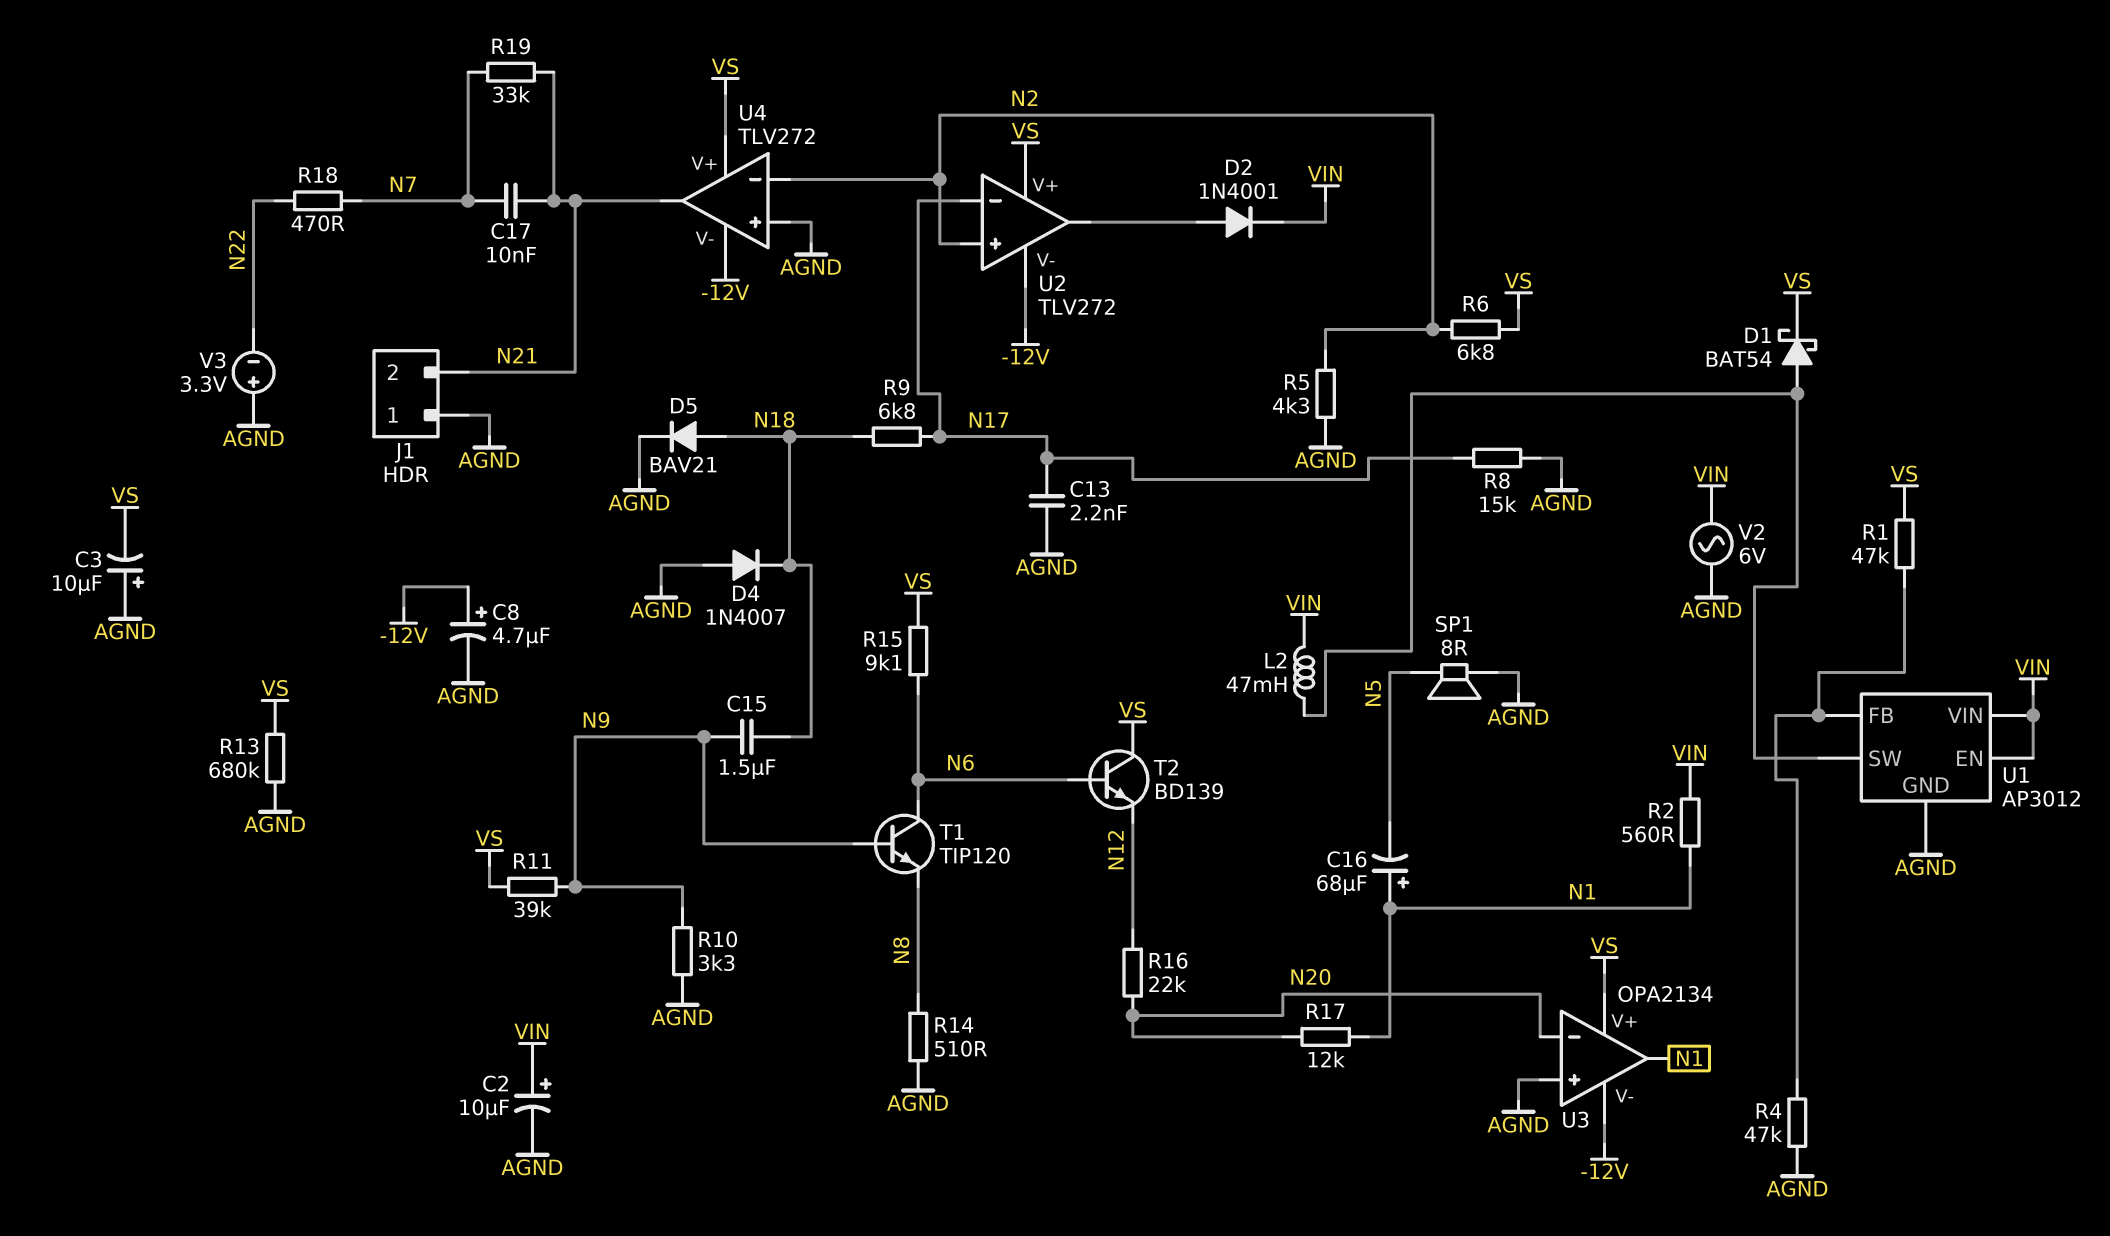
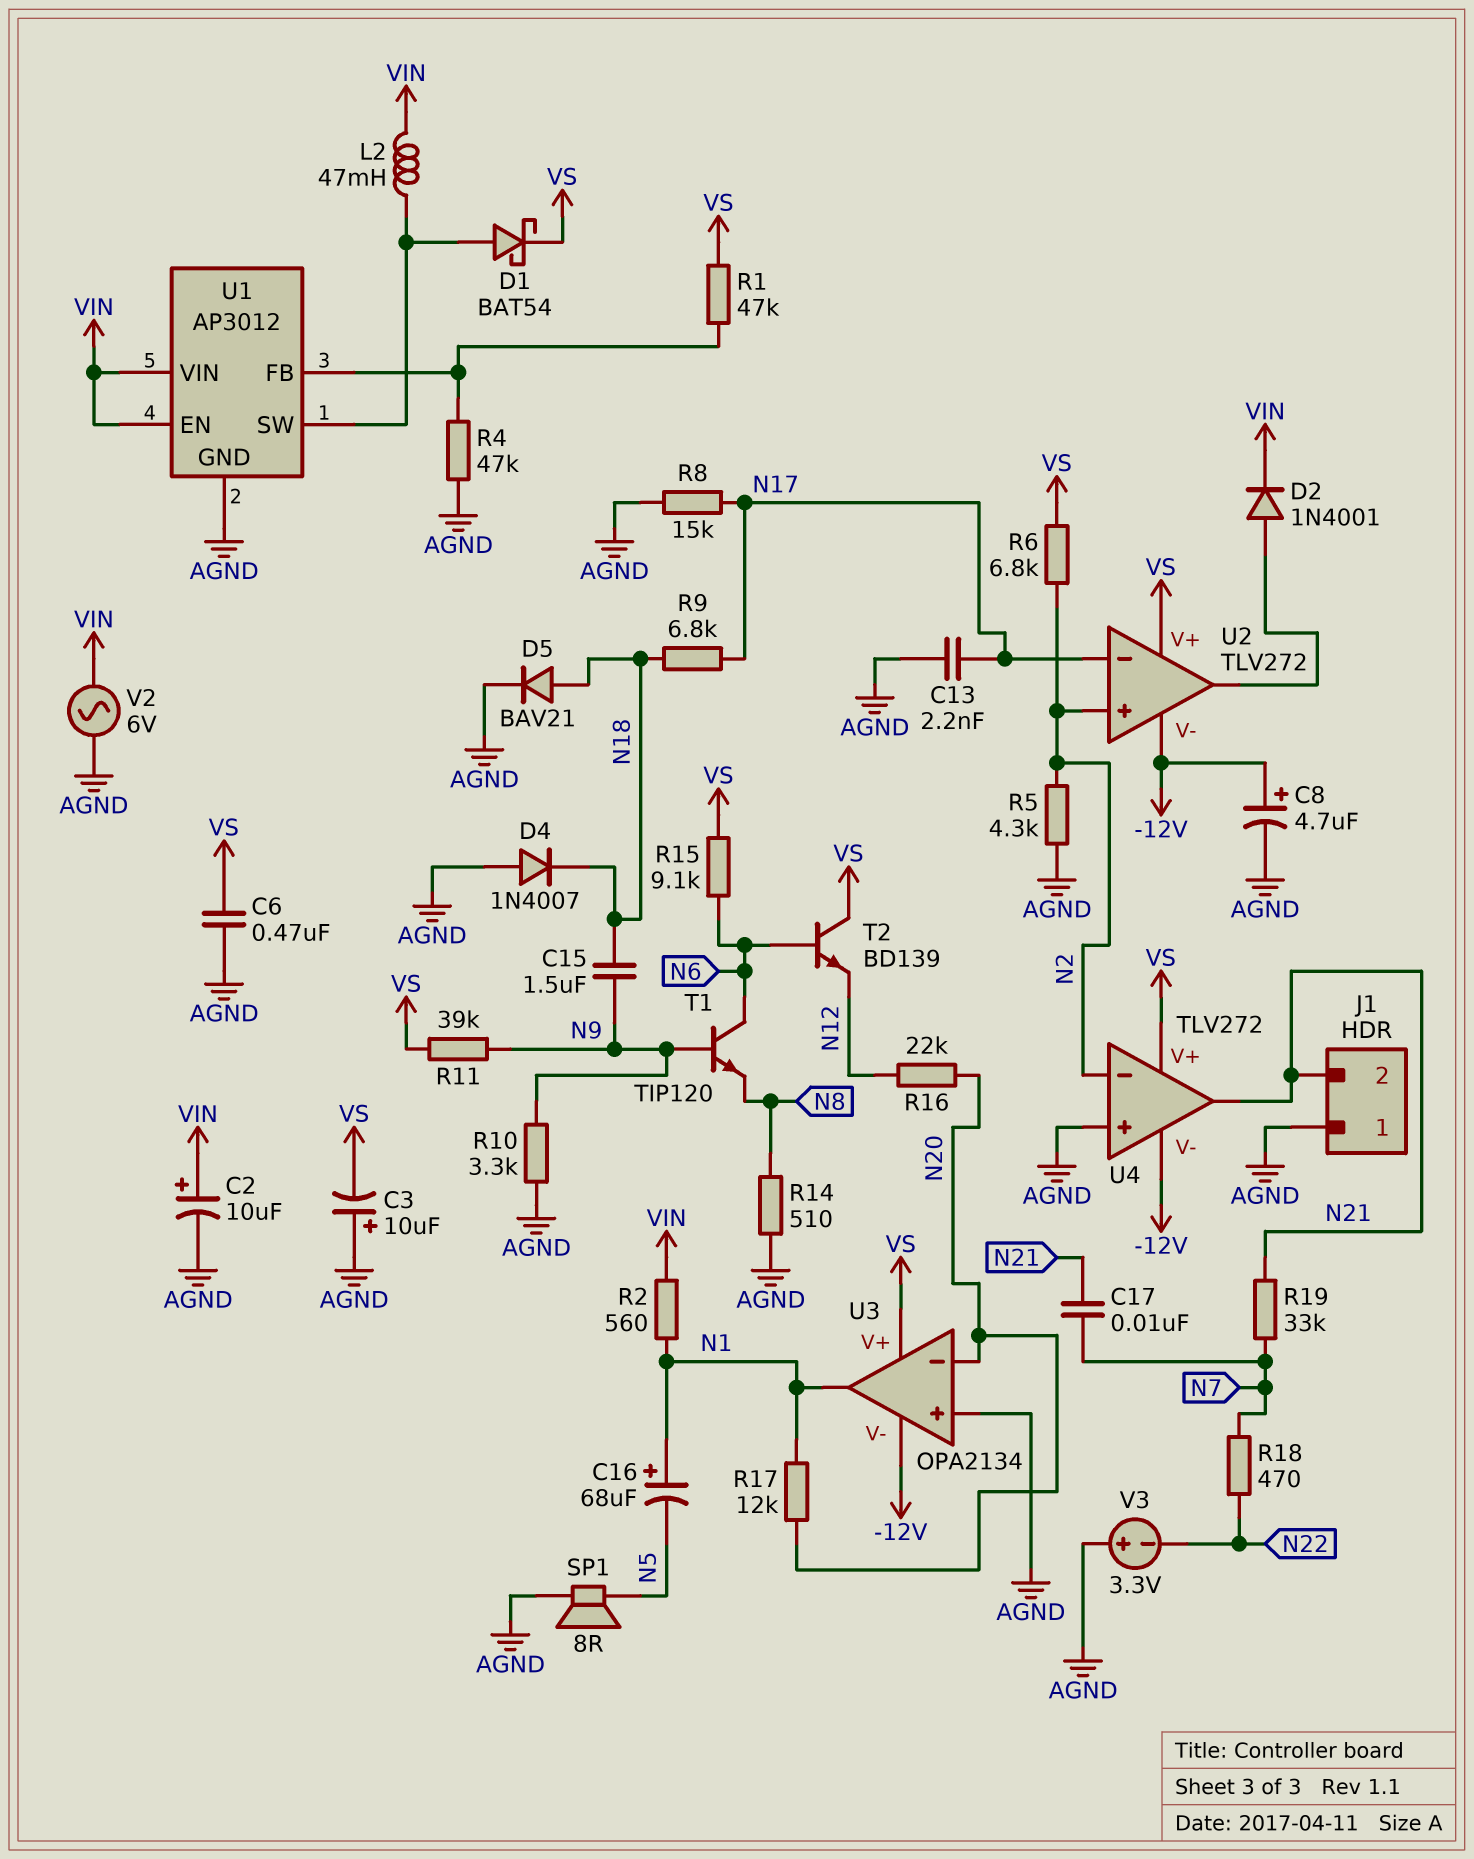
C6: none -> 470nF (AGND, VS)
R13: 680k (AGND, VS) -> none

